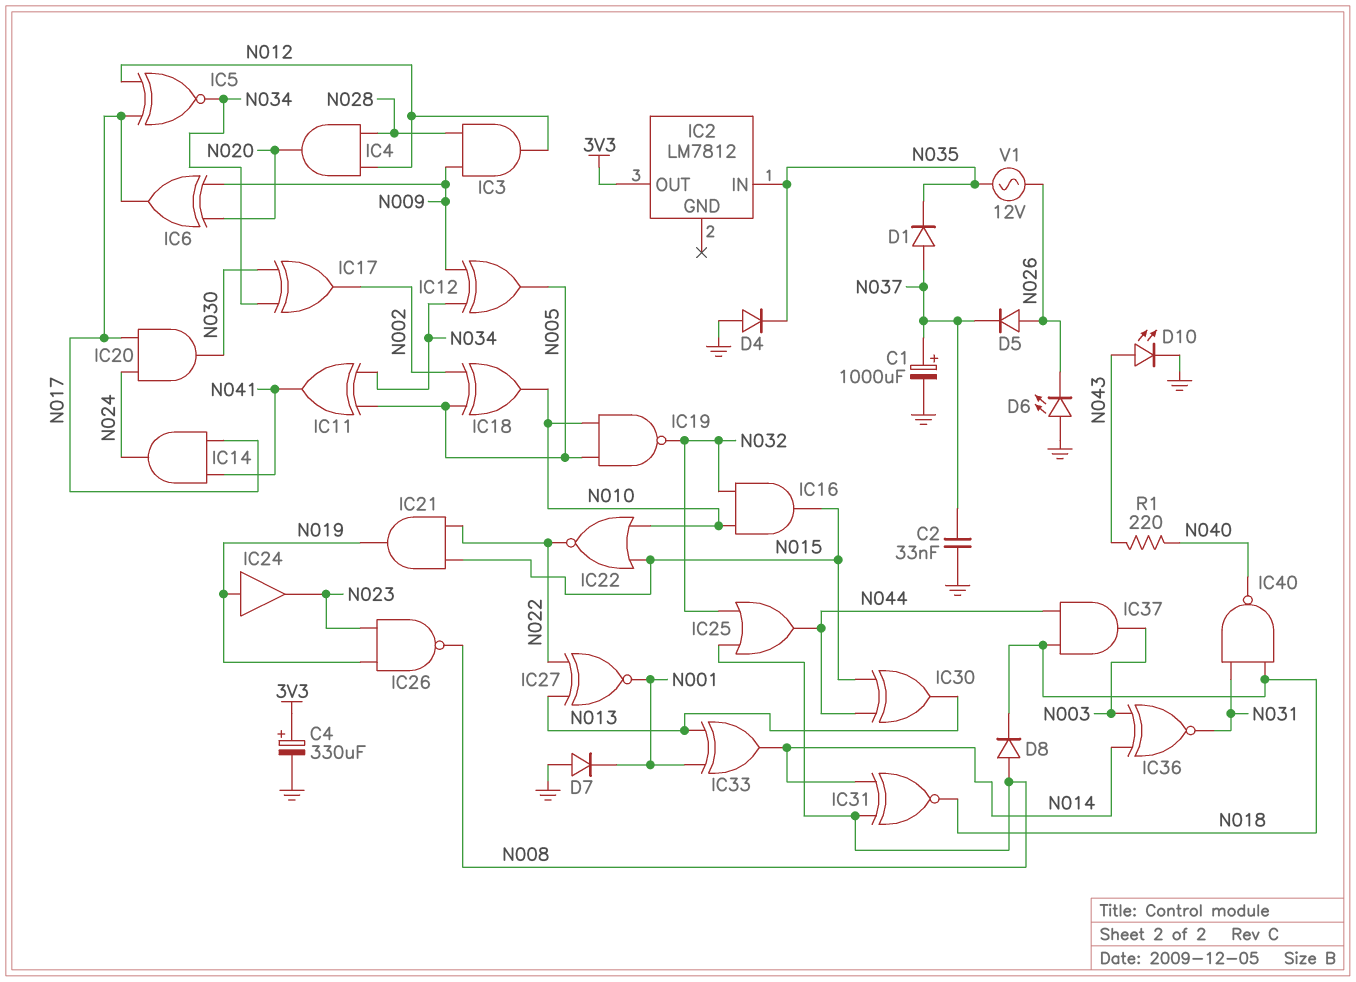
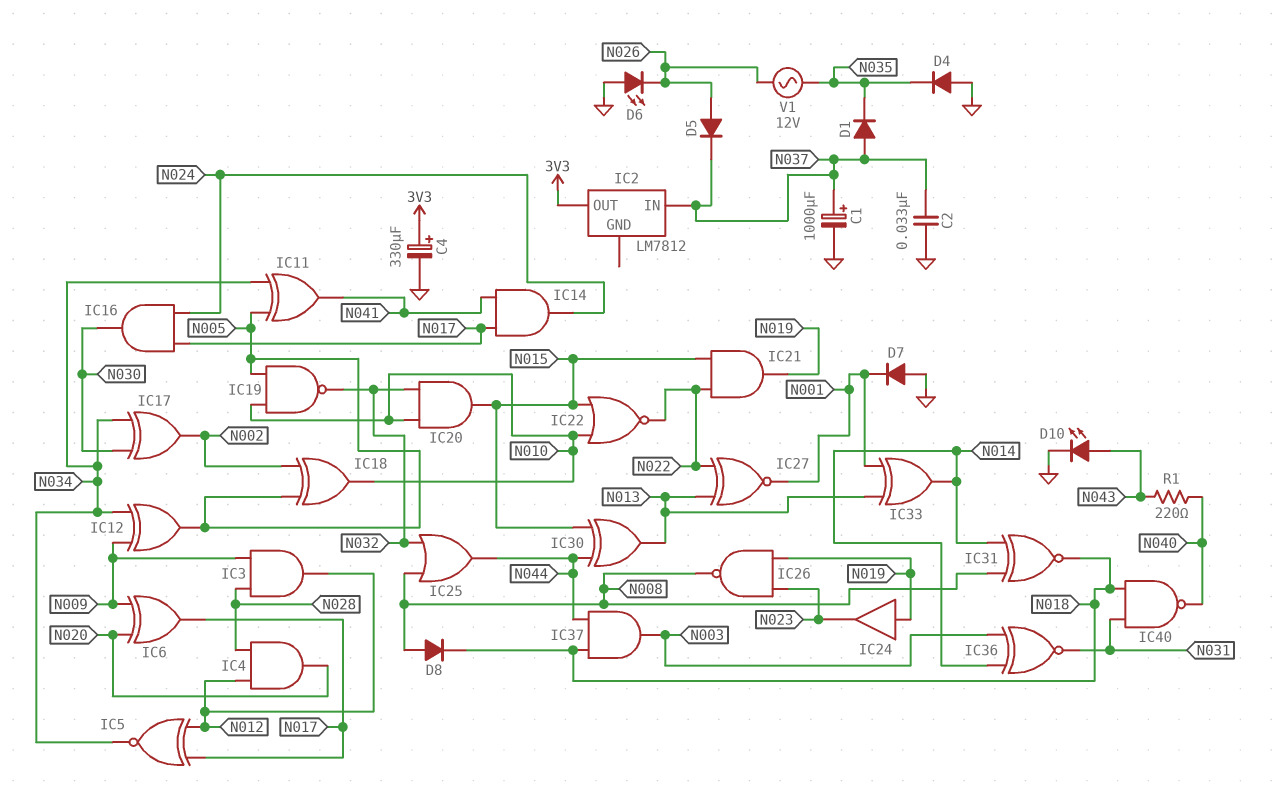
IC2 pin IN: N035 -> N037
IC16: AND (in N010, in N032, out N015) -> AND (in N017, in N024, out N030)
IC20: AND (in N017, in N024, out N030) -> AND (in N010, in N032, out N015)

